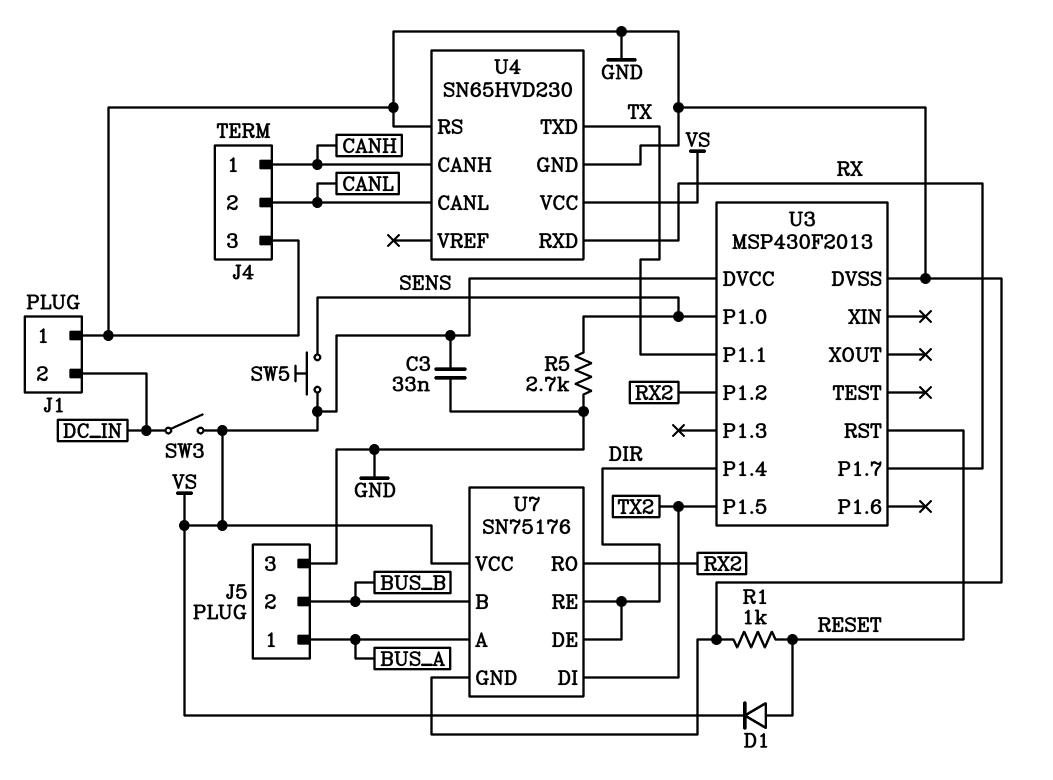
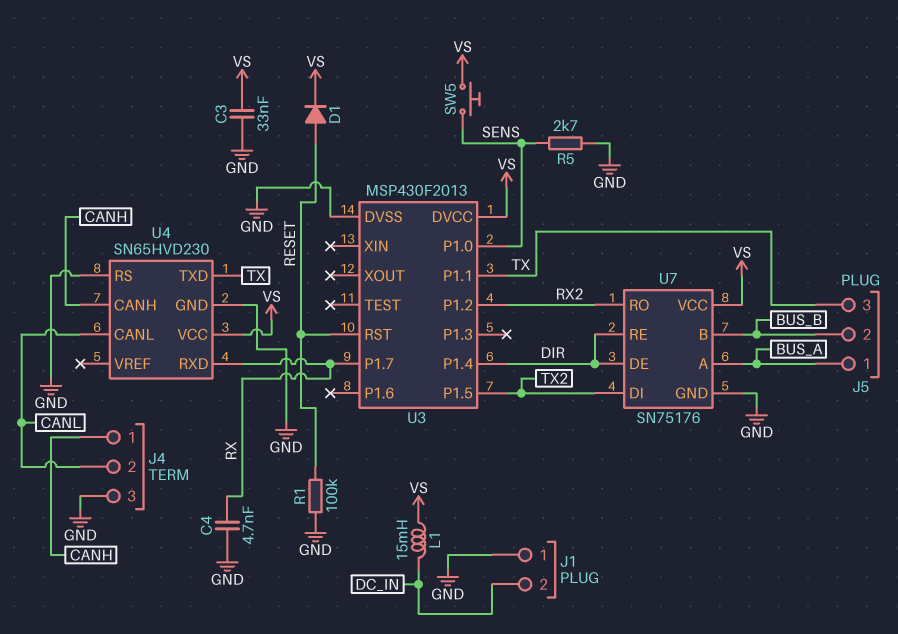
C4: none -> 4.7nF (GND, RX)
J5 pin 3: GND -> TX
L1: none -> 15mH (DC_IN, VS)
R1: 1k (GND, RESET) -> 100k (GND, RESET)
SW3: switch (DC_IN, VS) -> none

